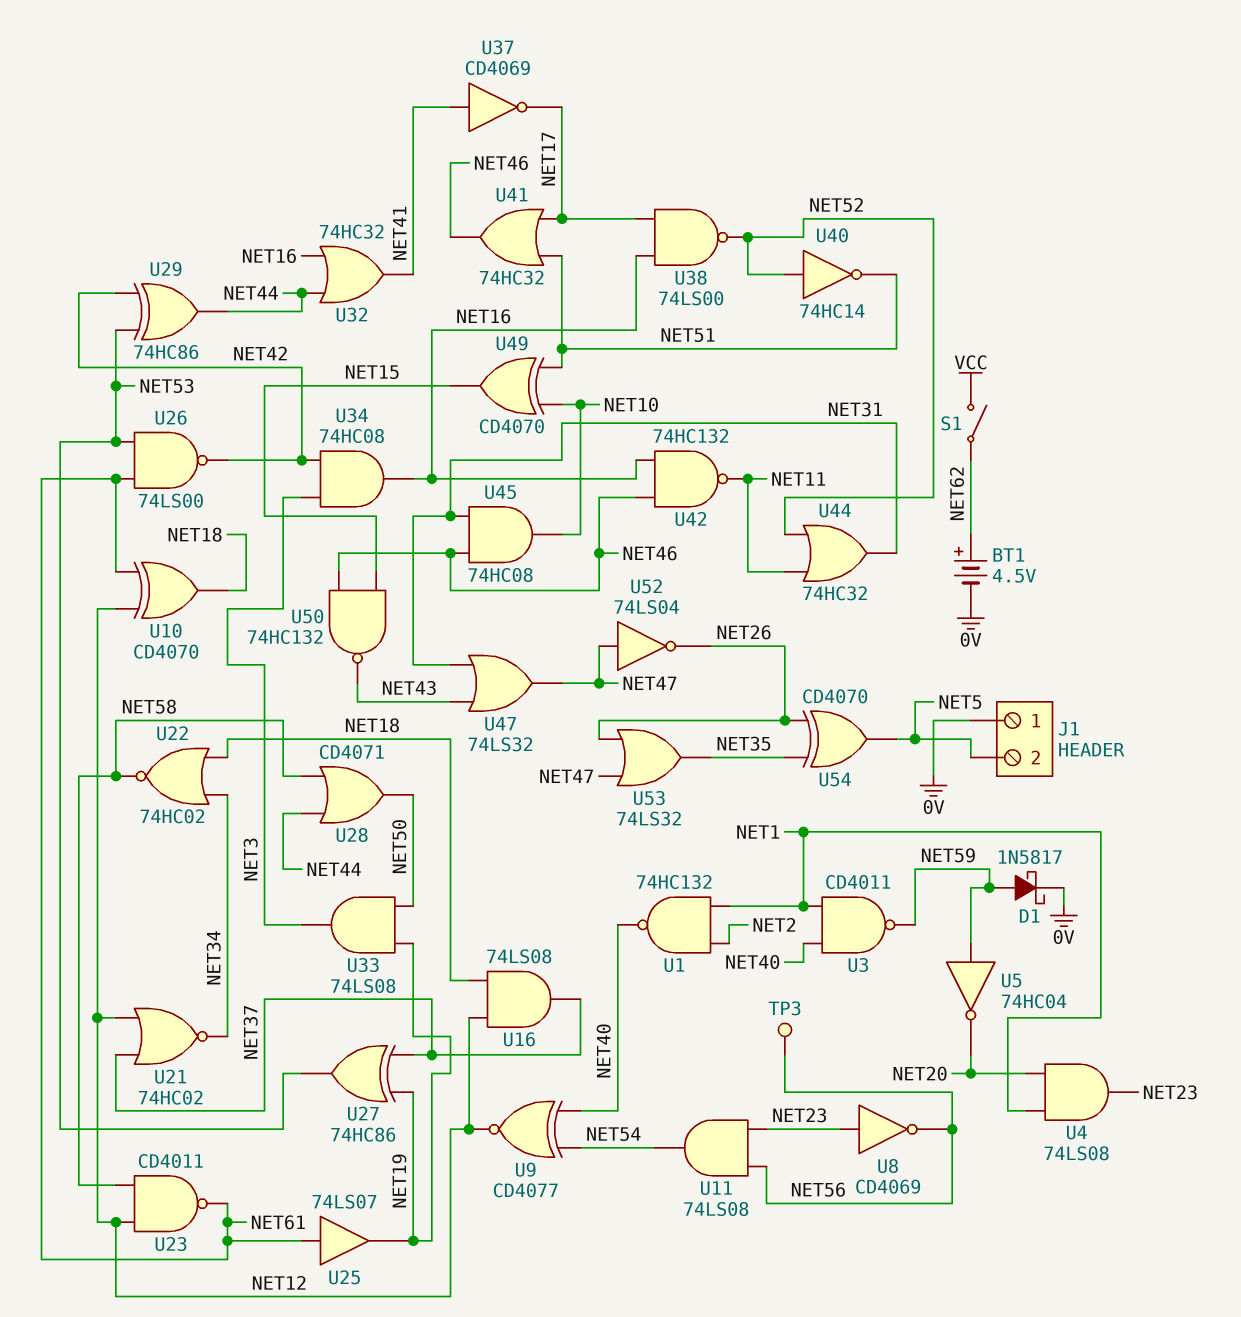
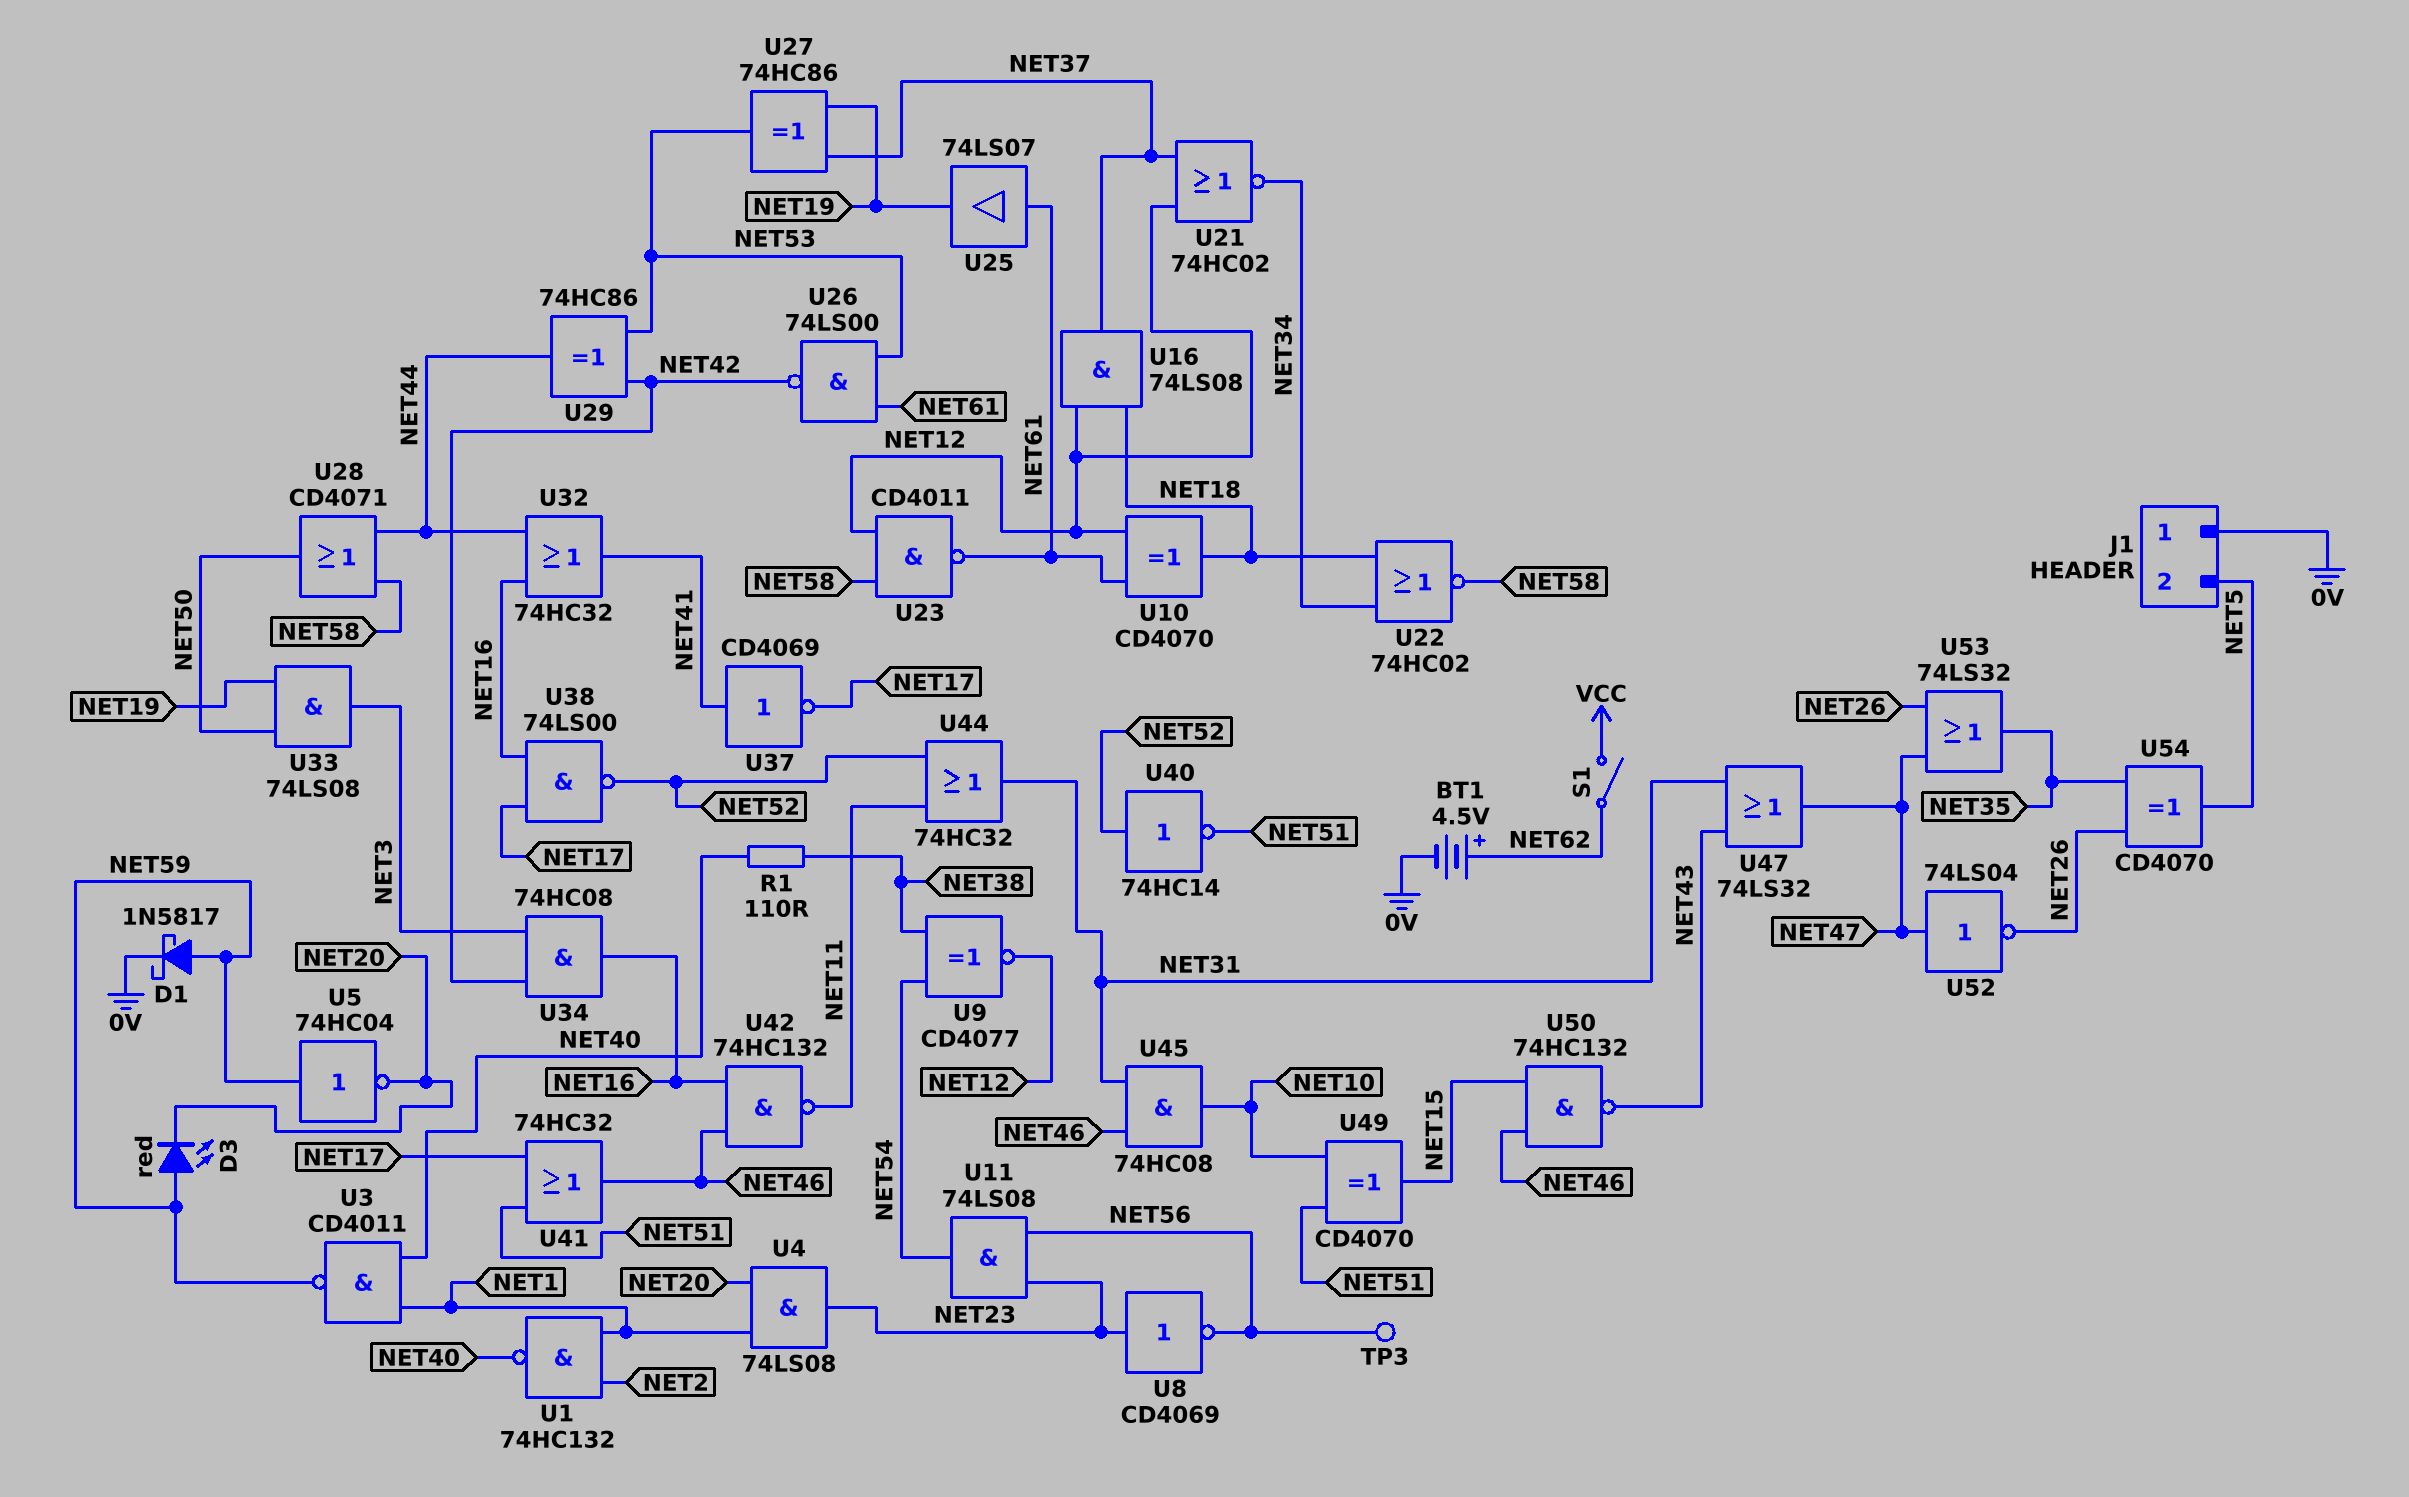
D3: none -> LED red (A NET59, K NET20)
R1: none -> 110 (NET38, NET40)
U9: XNOR CD4077 (in NET40, in NET54, out NET12) -> XNOR CD4077 (in NET38, in NET54, out NET12)

